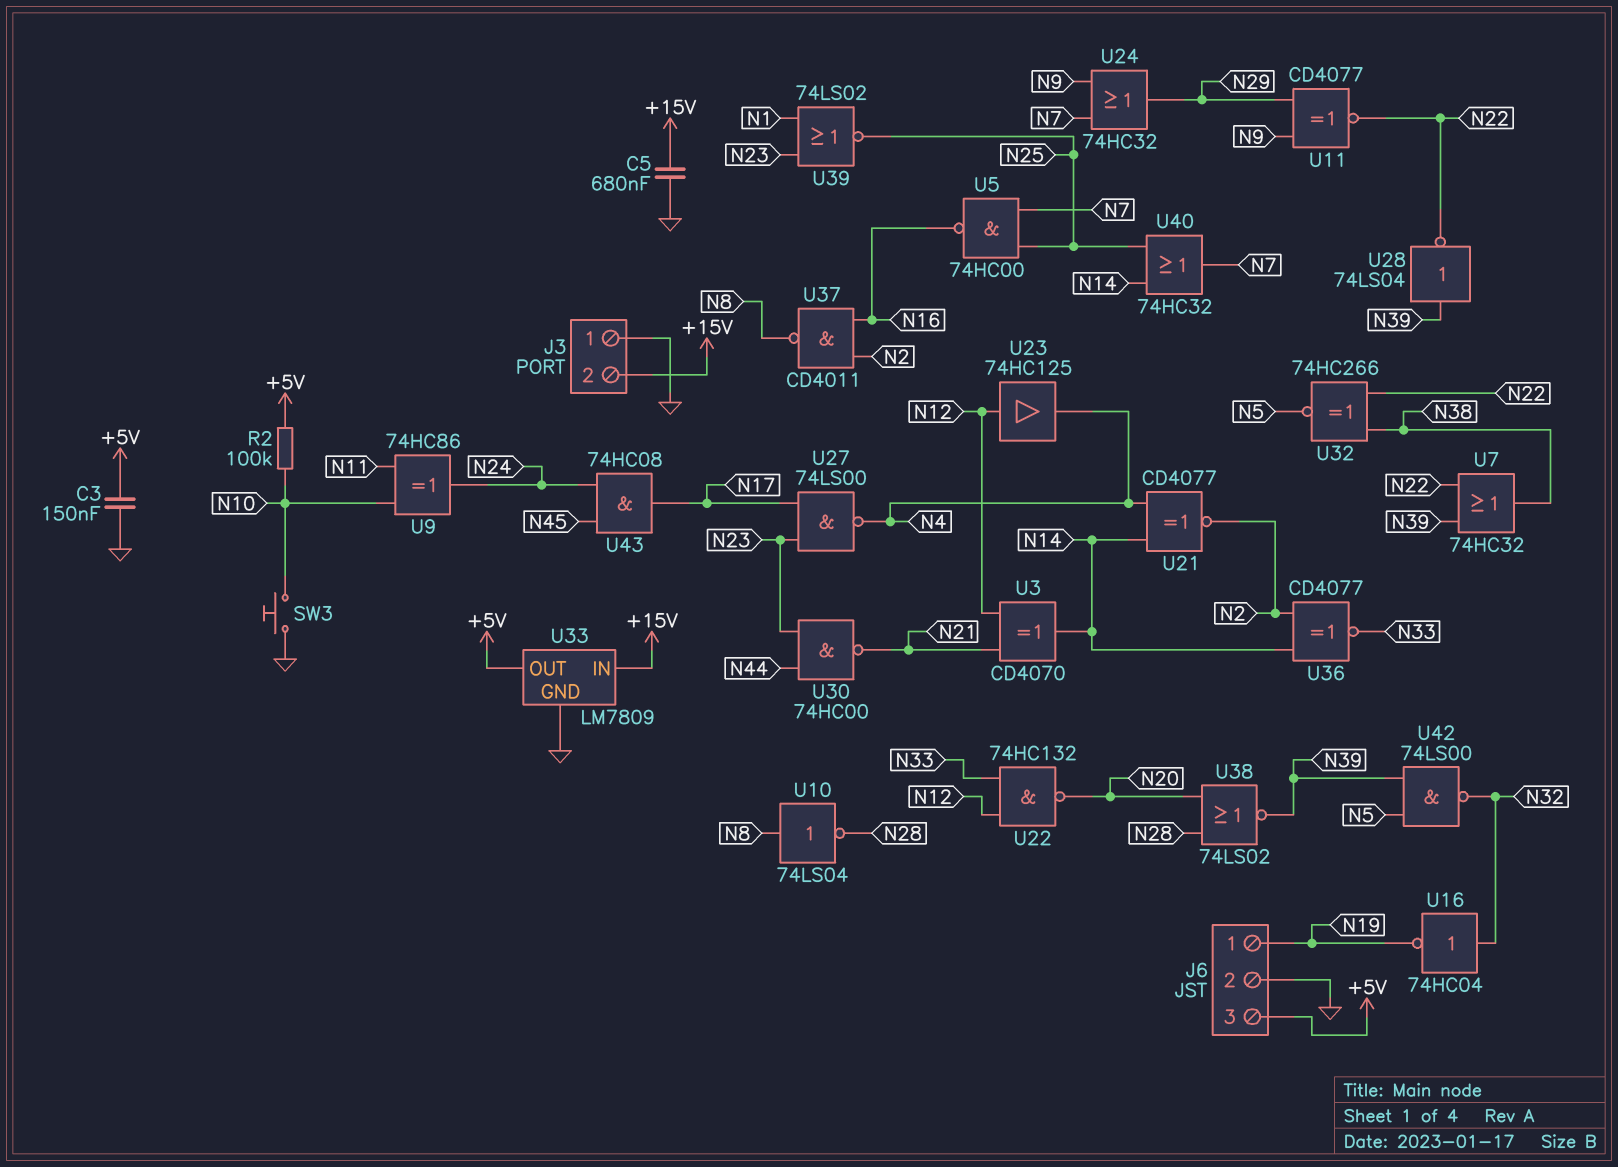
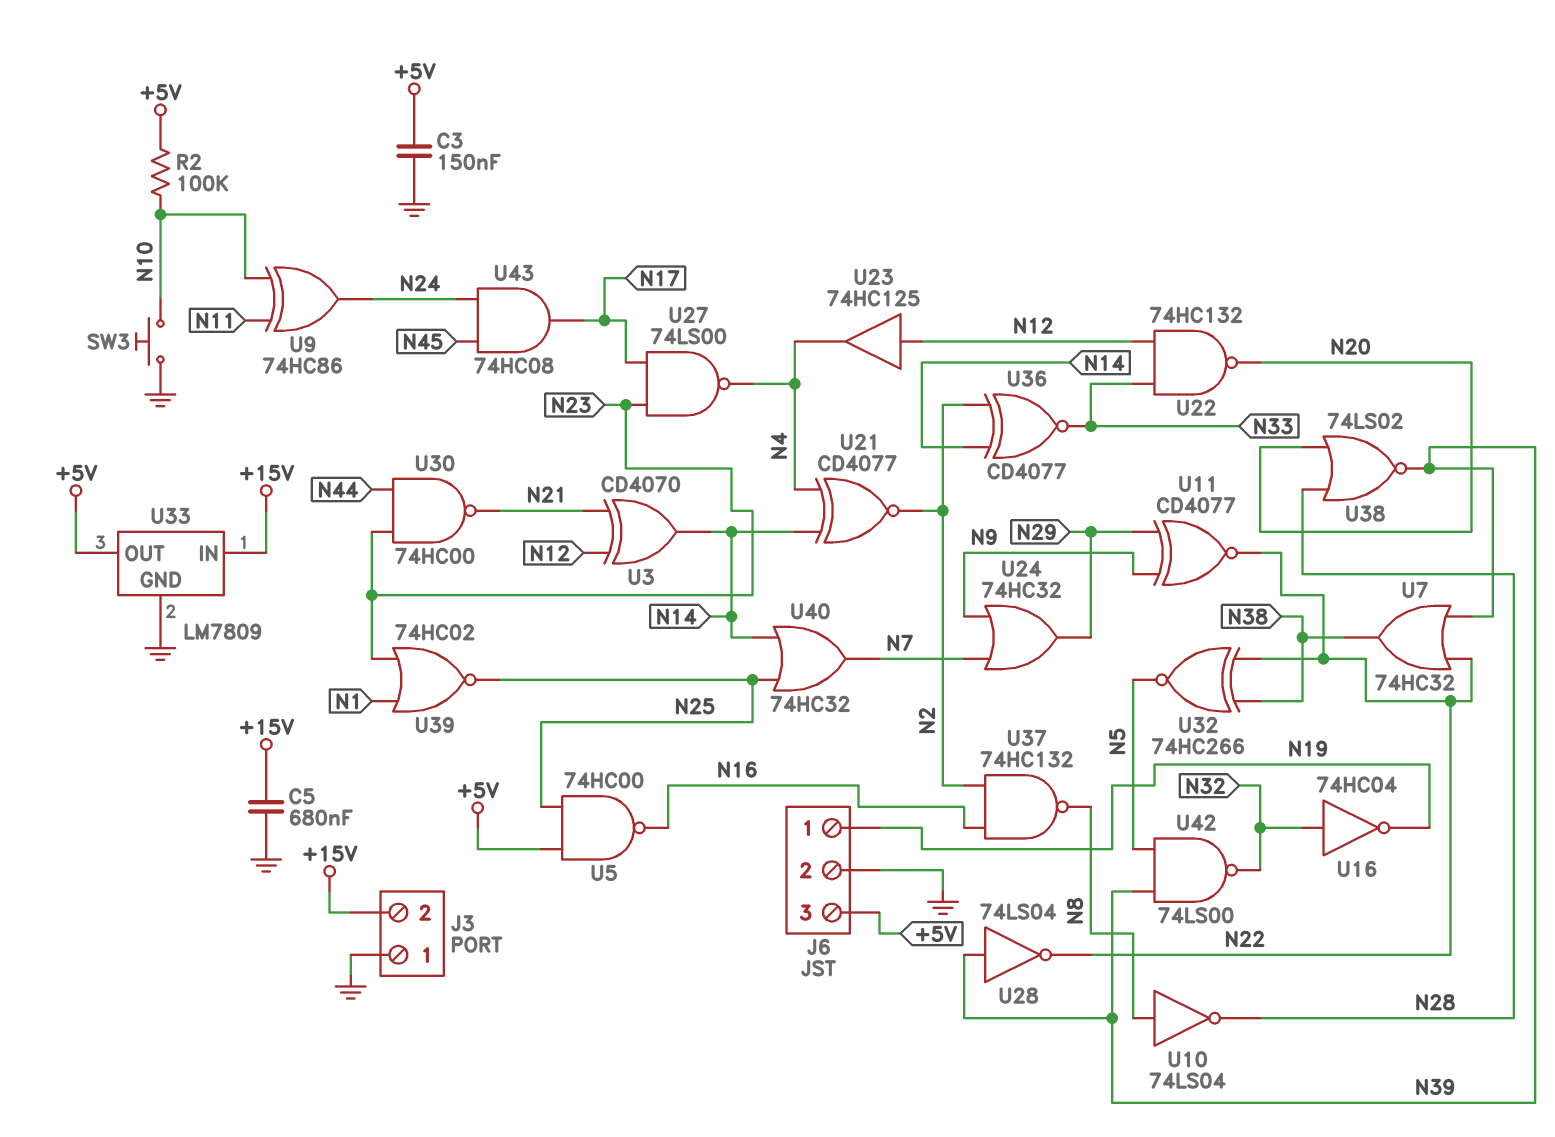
U5: NAND 74HC00 (in N7, in N25, out N16) -> NAND 74HC00 (in +5V, in N25, out N16)
U37: NAND CD4011 (in N2, in N16, out N8) -> NAND 74HC132 (in N2, in N16, out N8)
U39: NOR 74LS02 (in N1, in N23, out N25) -> NOR 74HC02 (in N1, in N23, out N25)

